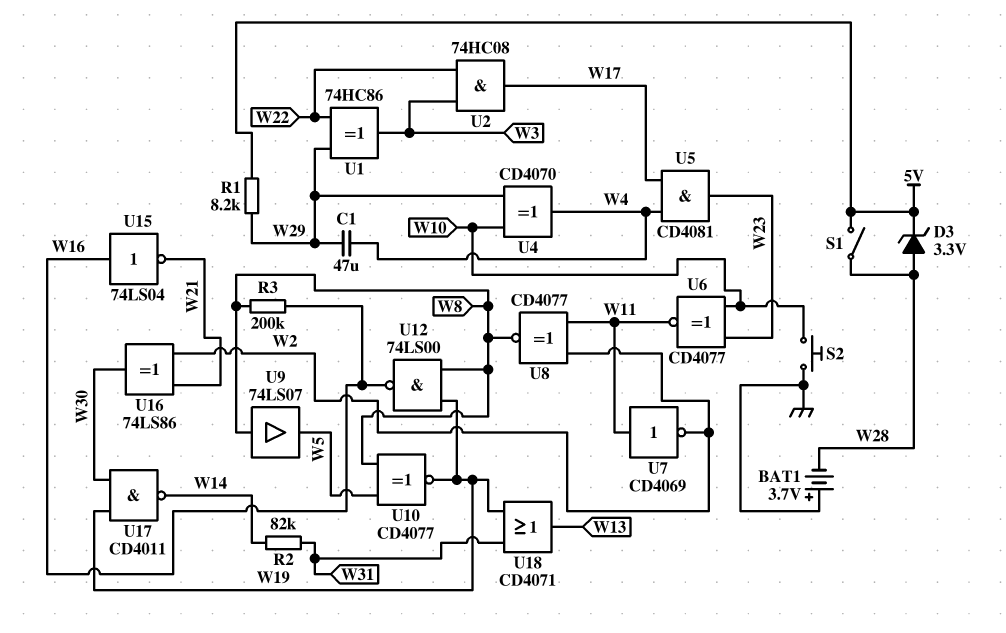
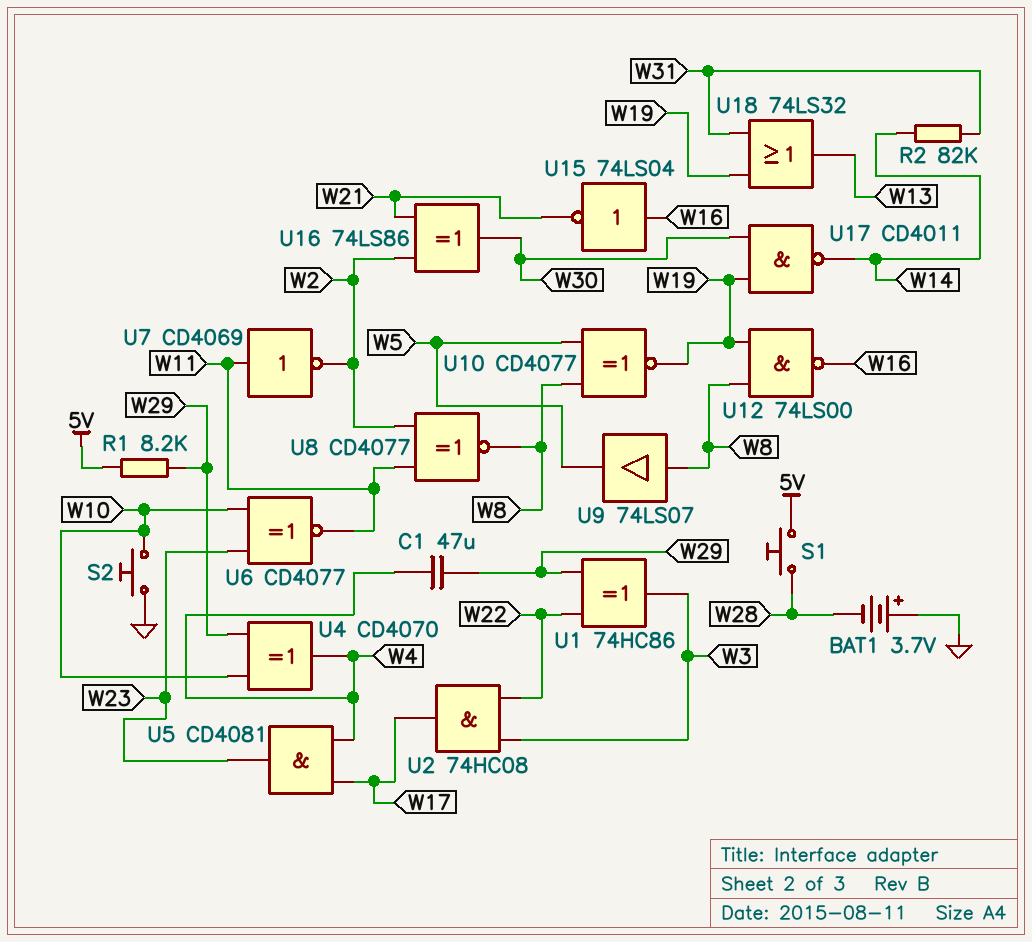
D3: zener 3.3V (A W28, K 5V) -> none
R3: 200k (W8, W16) -> none
S1: switch (5V, W28) -> button (5V, W28)
U18: OR CD4071 (in W19, in W31, out W13) -> OR 74LS32 (in W19, in W31, out W13)

